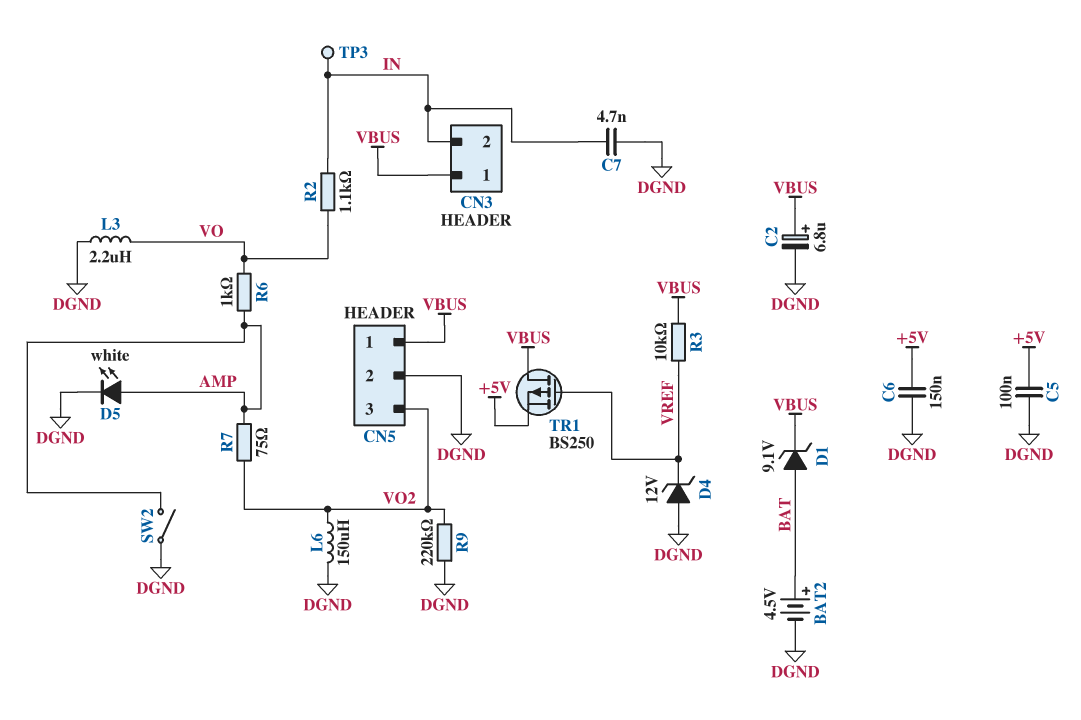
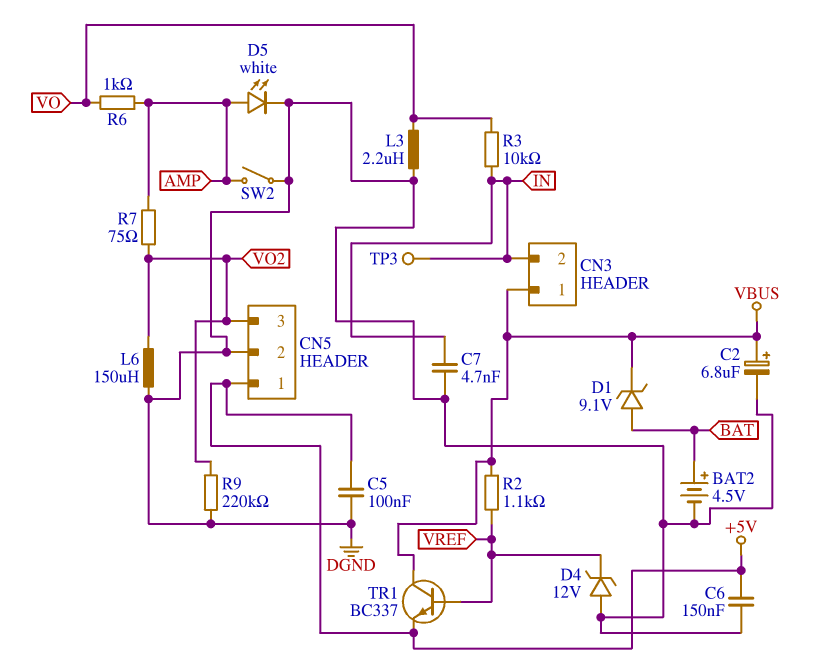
CN5 pin 1: VBUS -> +5V
R2: 1.1k (IN, VO) -> 1.1k (VBUS, VREF)
R3: 10k (VBUS, VREF) -> 10k (IN, VO)
TR1: PMOS BS250 (G VREF, D VBUS, S +5V) -> NPN BC337 (B VREF, C VBUS, E +5V)

